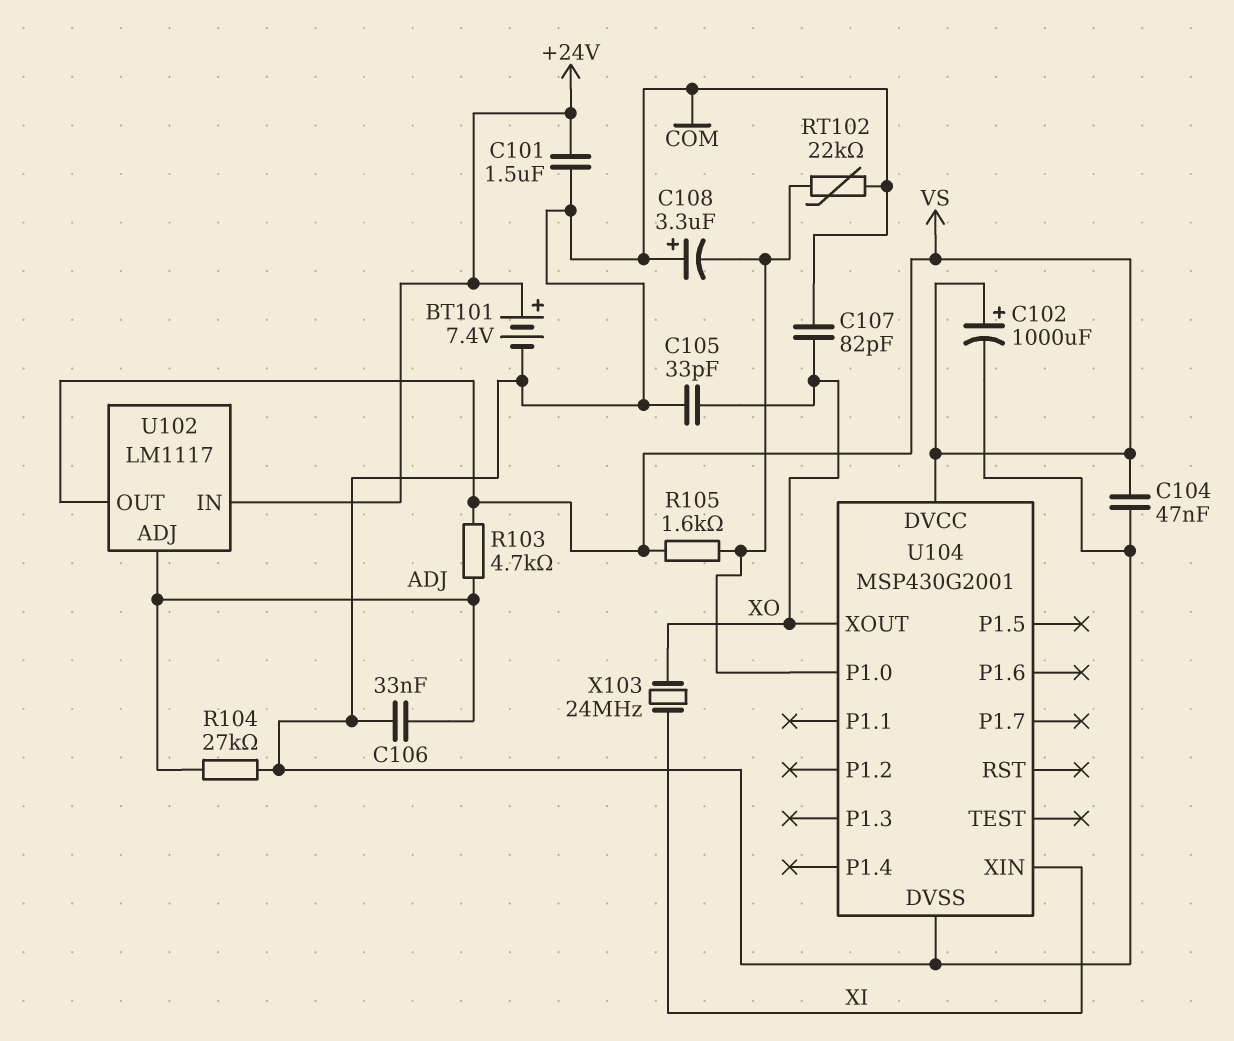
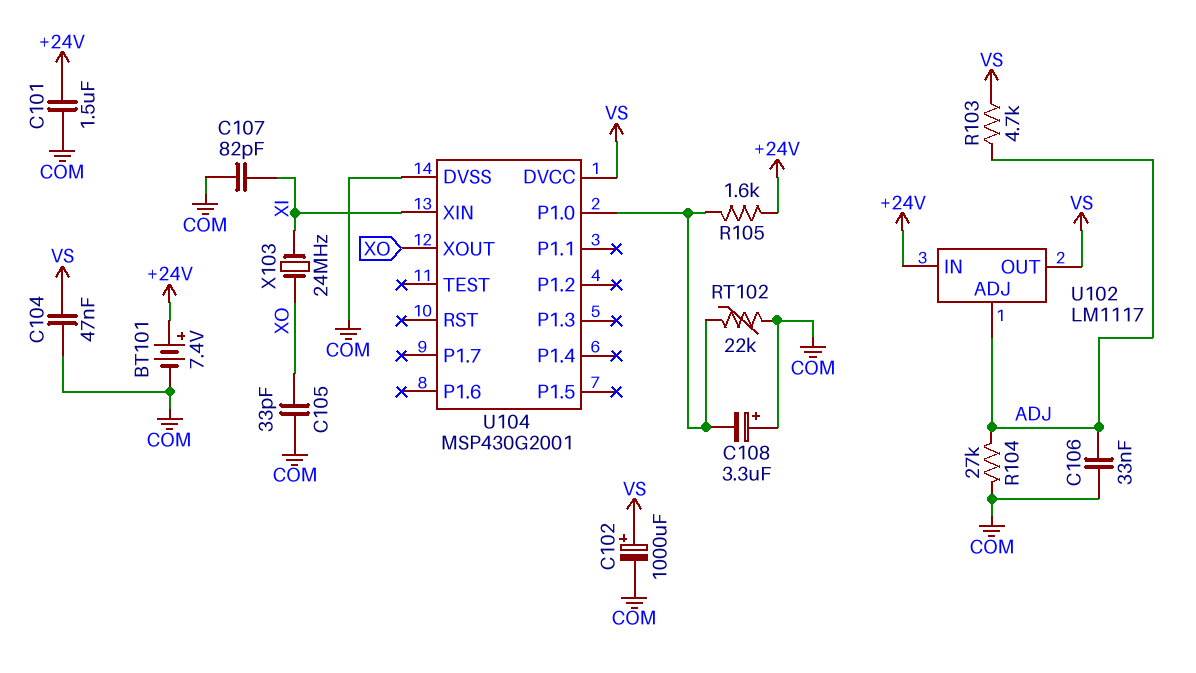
C107: 82pF (COM, XO) -> 82pF (COM, XI)
R105: 1.6k (U104/P1.0, VS) -> 1.6k (+24V, U104/P1.0)

